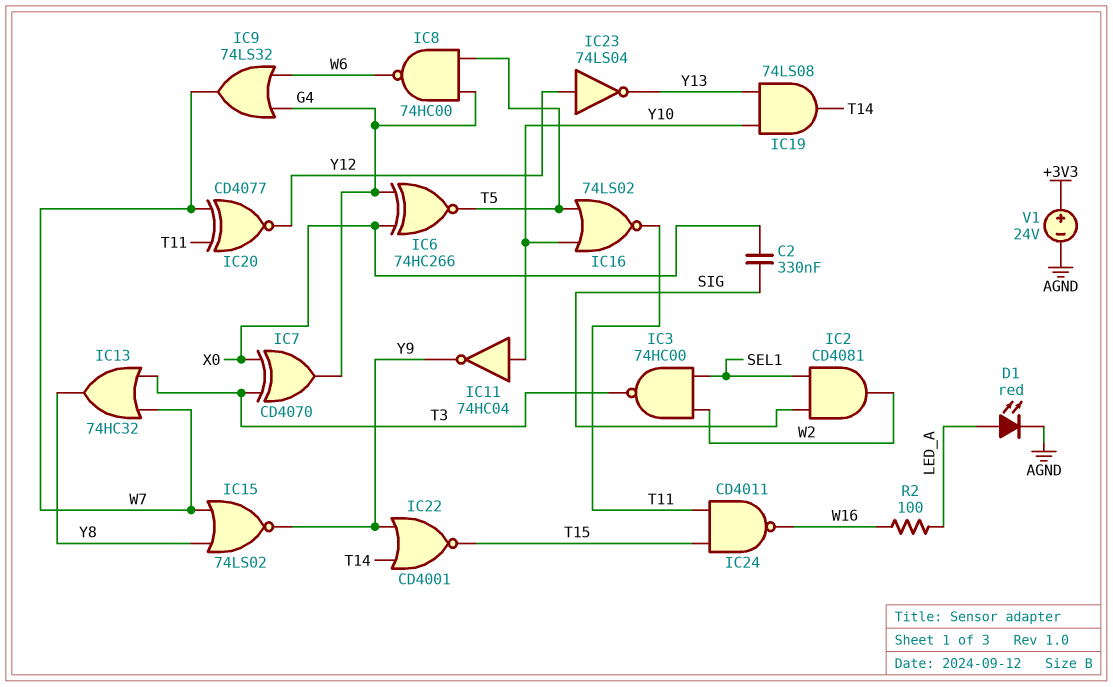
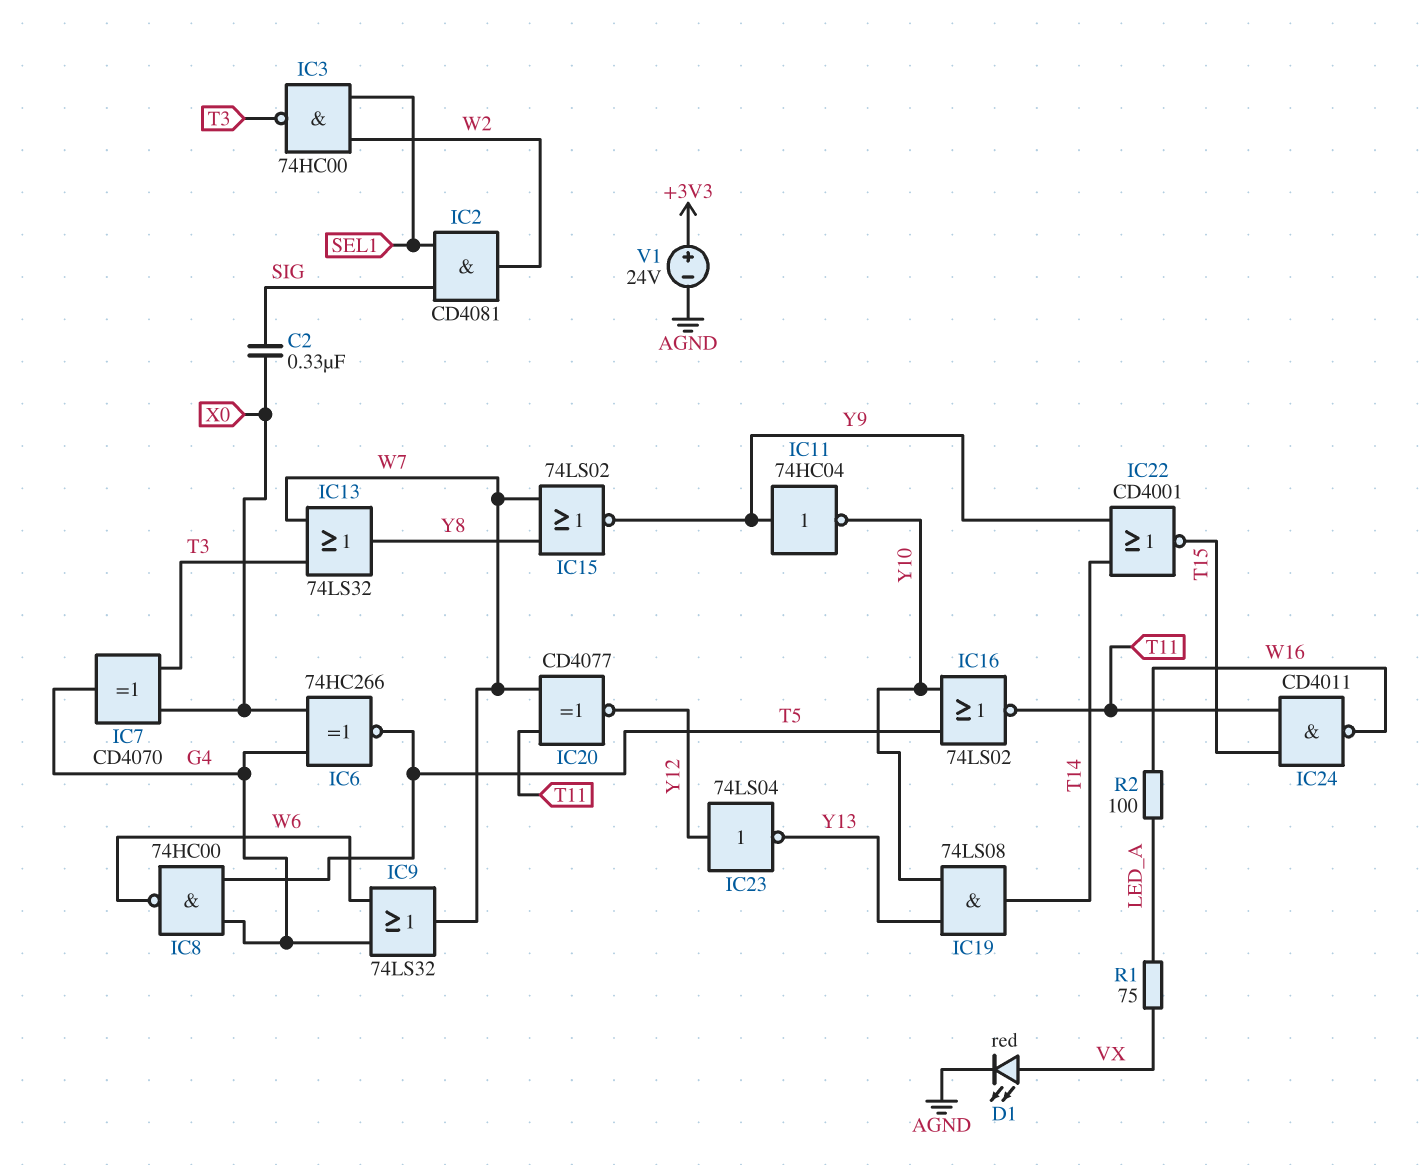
D1: LED red (A LED_A, K AGND) -> LED red (A VX, K AGND)
IC11: NOT 74HC04 (in Y10, out Y9) -> NOT 74HC04 (in Y9, out Y10)
IC13: OR 74HC32 (in T3, in W7, out Y8) -> OR 74LS32 (in T3, in W7, out Y8)
R1: none -> 75 (LED_A, VX)

